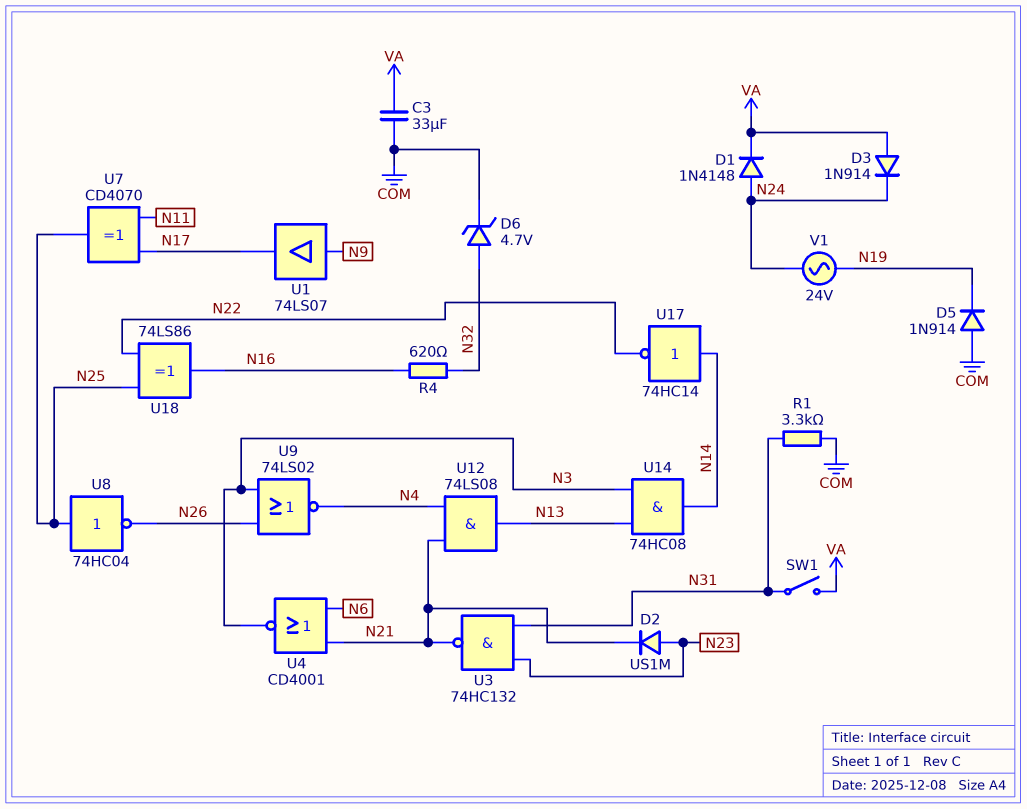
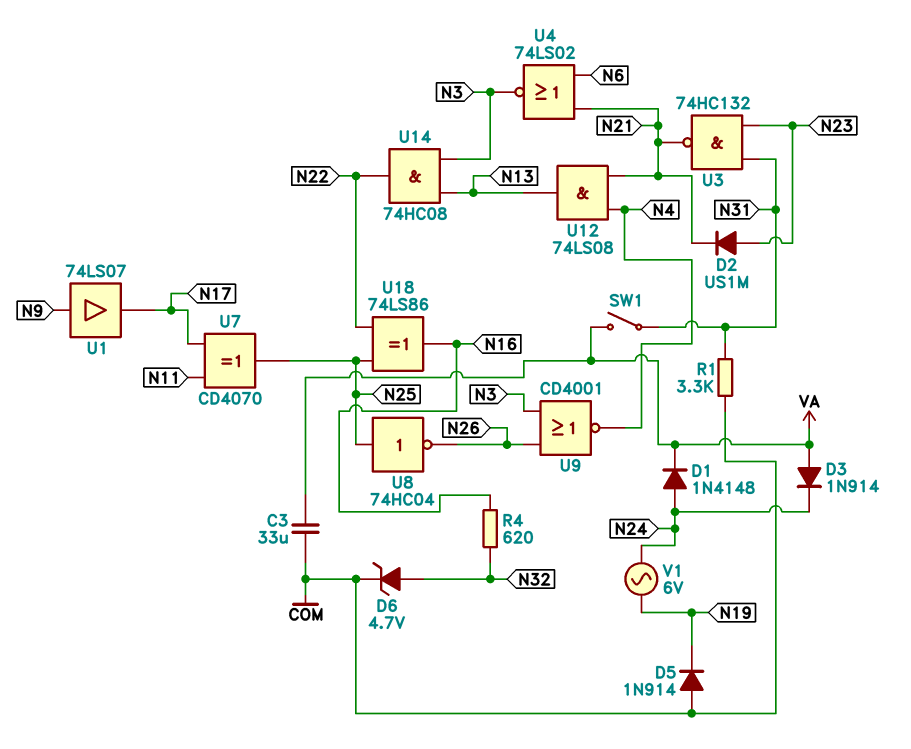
U4: NOR CD4001 (in N6, in N21, out N3) -> NOR 74LS02 (in N6, in N21, out N3)
U9: NOR 74LS02 (in N3, in N26, out N4) -> NOR CD4001 (in N3, in N26, out N4)
U14: AND 74HC08 (in N3, in N13, out N14) -> AND 74HC08 (in N3, in N13, out N22)
U17: NOT 74HC14 (in N14, out N22) -> none
V1: AC 24V (N19, N24) -> AC 6V (N19, N24)

